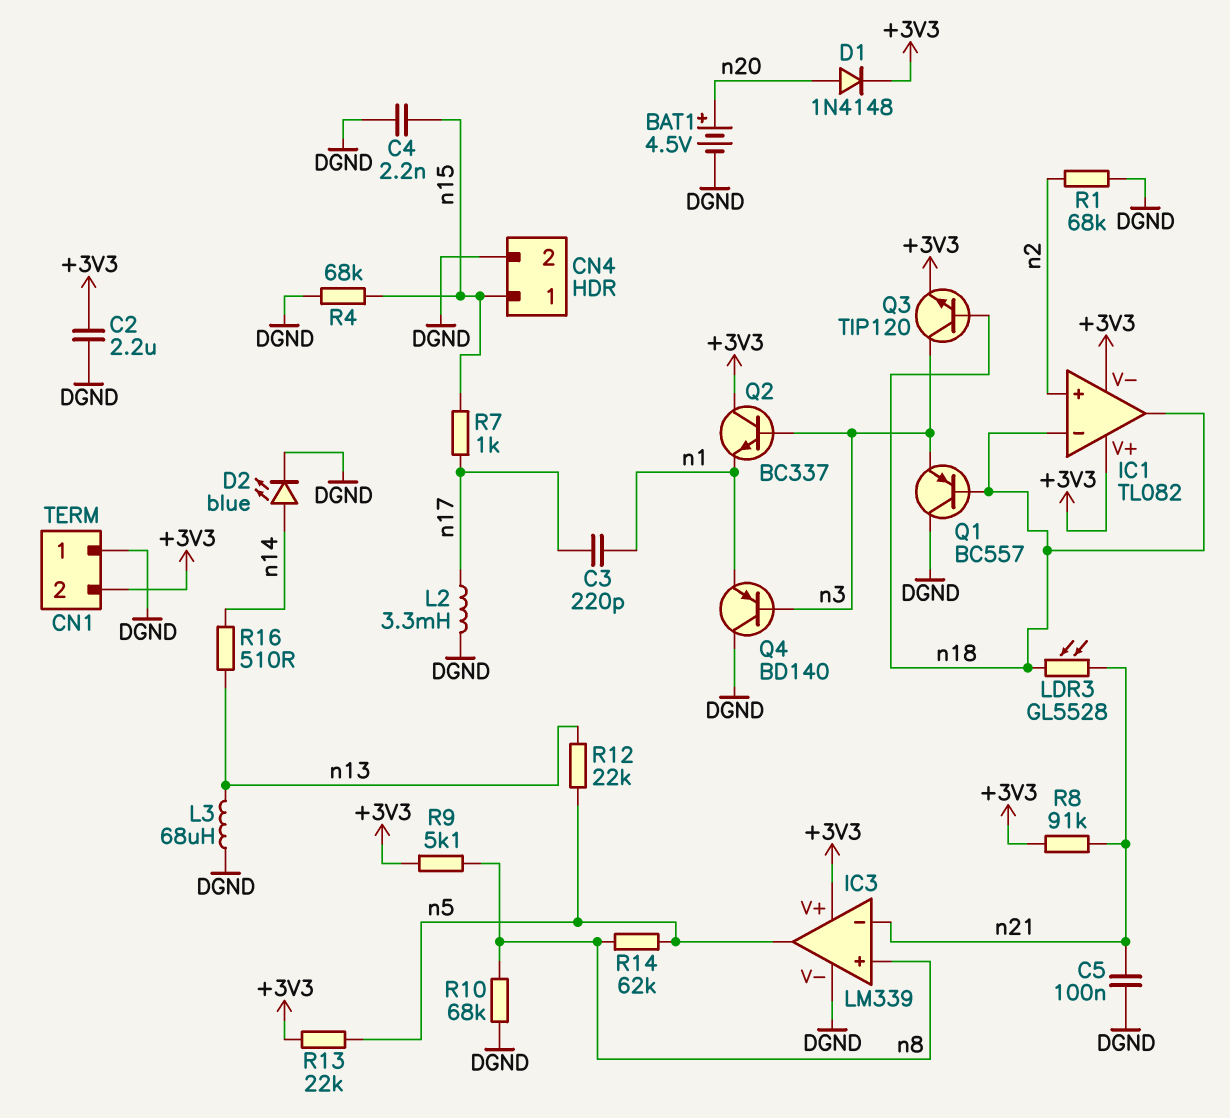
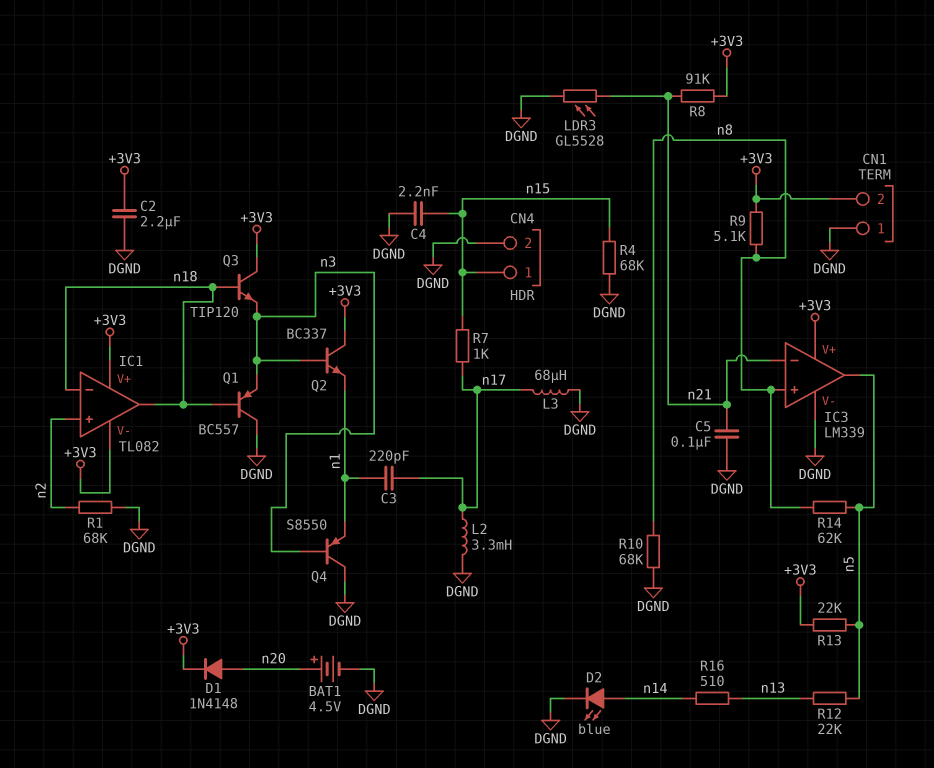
L3: 68uH (DGND, n13) -> 68uH (DGND, n17)
LDR3: GL5528 (n18, n21) -> GL5528 (DGND, n21)
Q3: NPN TIP120 (B n18, C n3, E +3V3) -> NPN TIP120 (B n18, C +3V3, E n3)
Q4: PNP BD140 (B n3, C DGND, E n1) -> PNP S8550 (B n3, C DGND, E n1)

